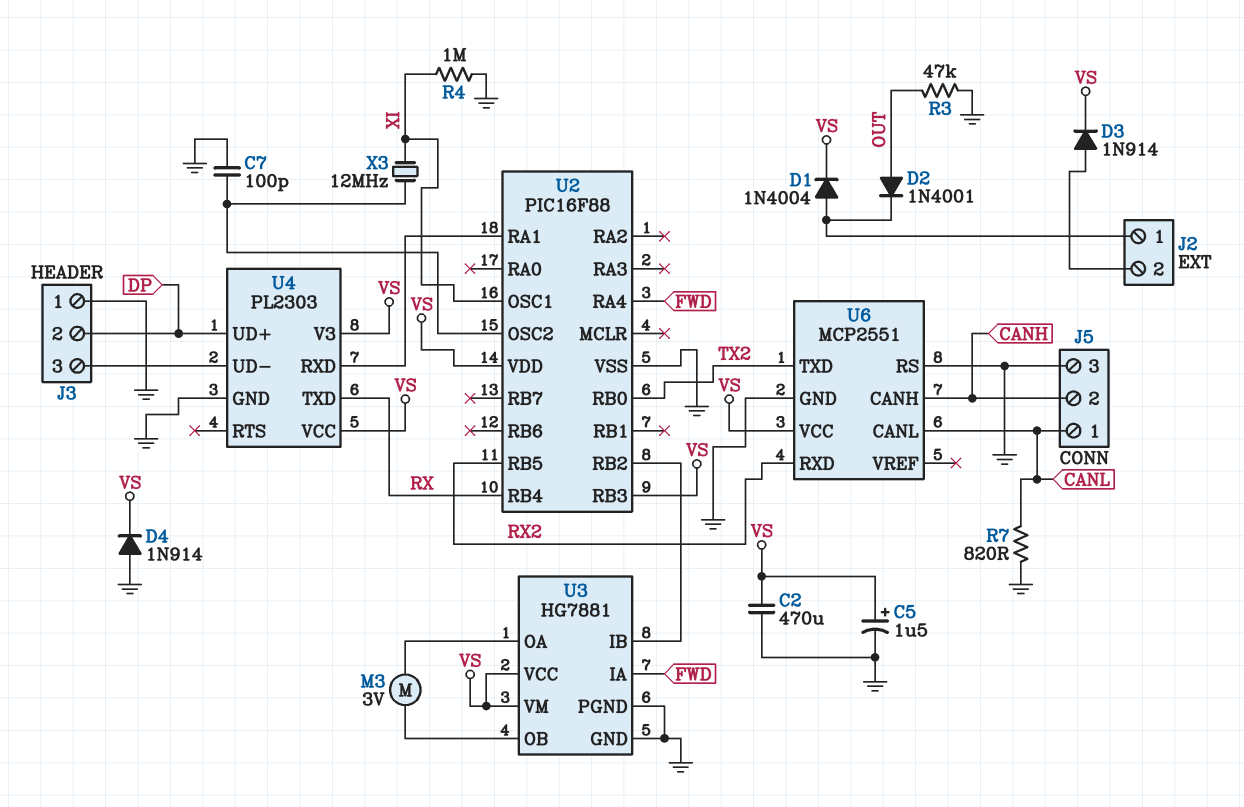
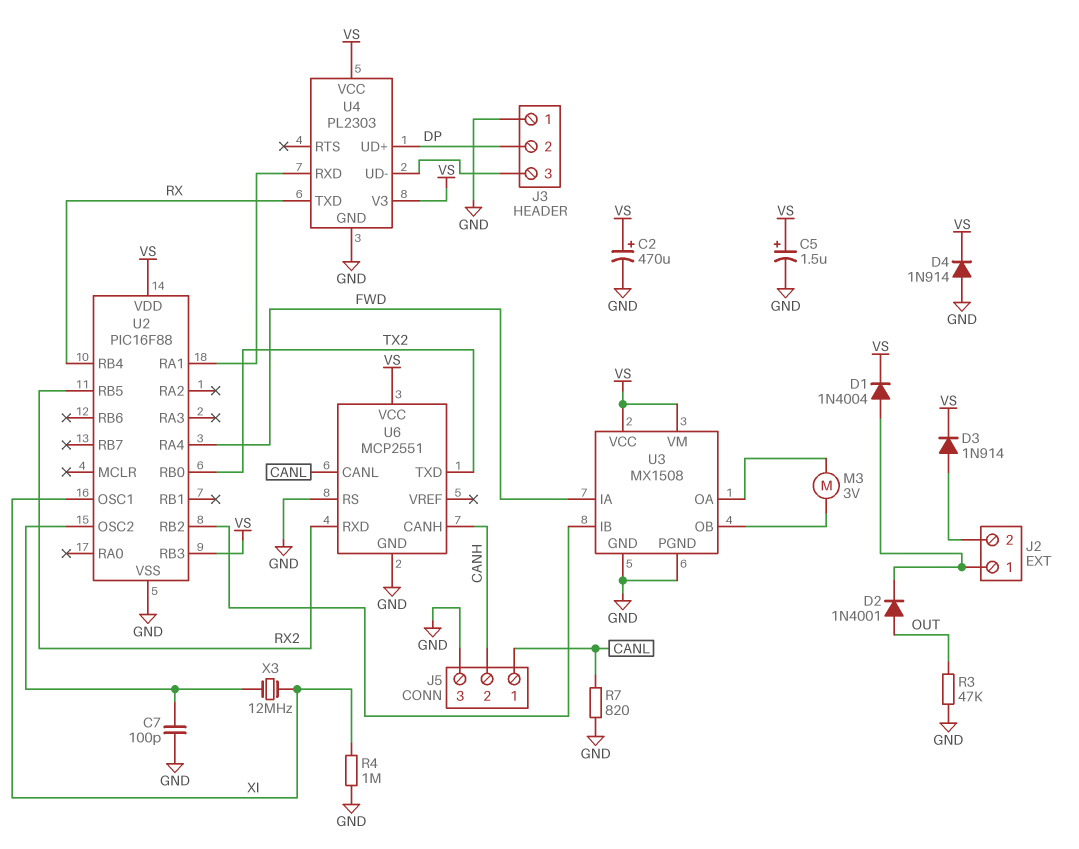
C2: 470uF (GND, VS) -> 470uF (plus VS, minus GND)
U3: HG7881 -> MX1508

